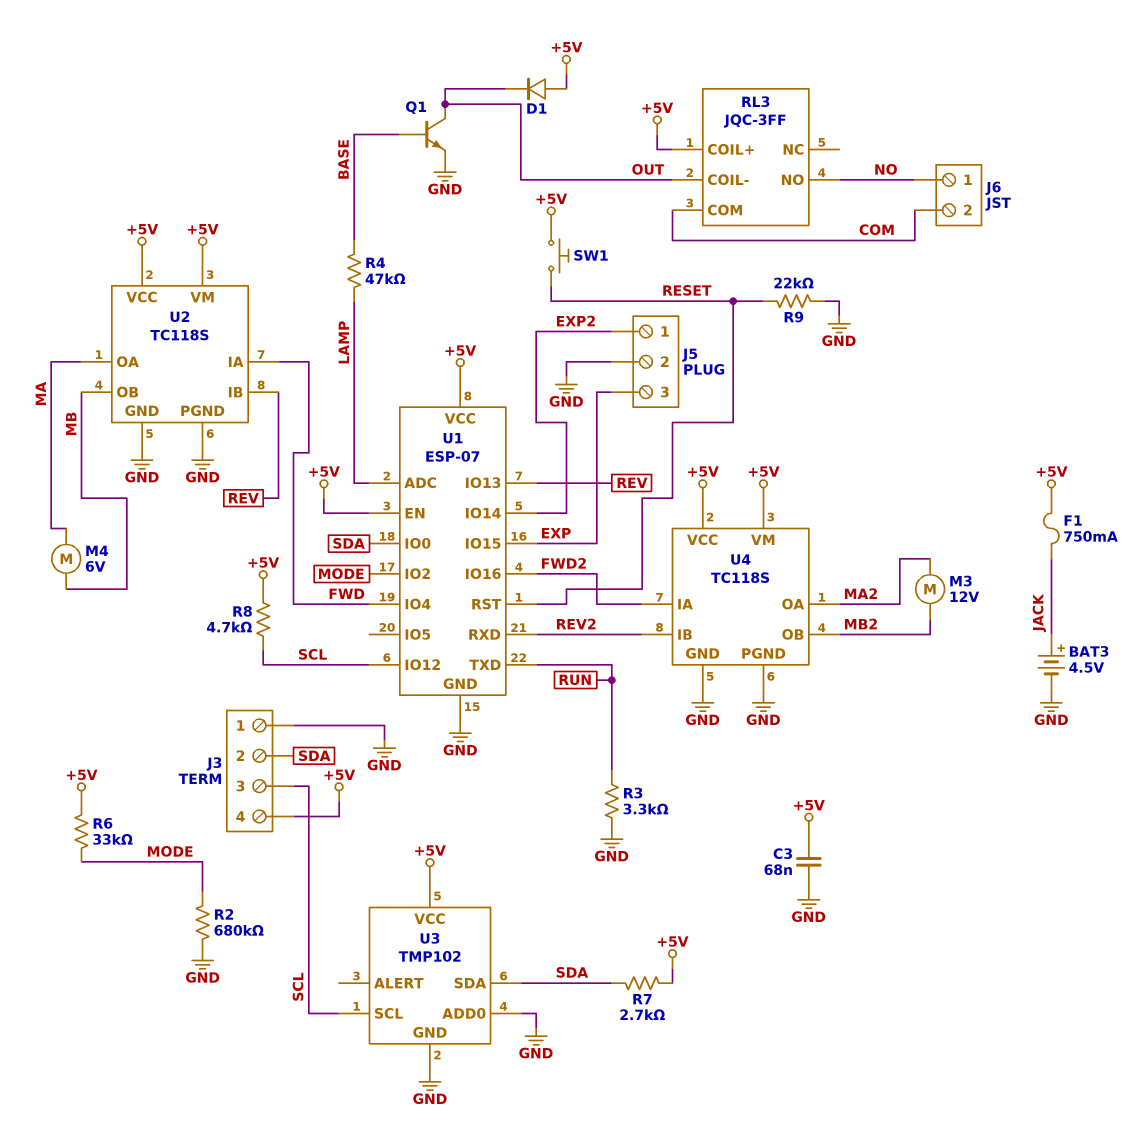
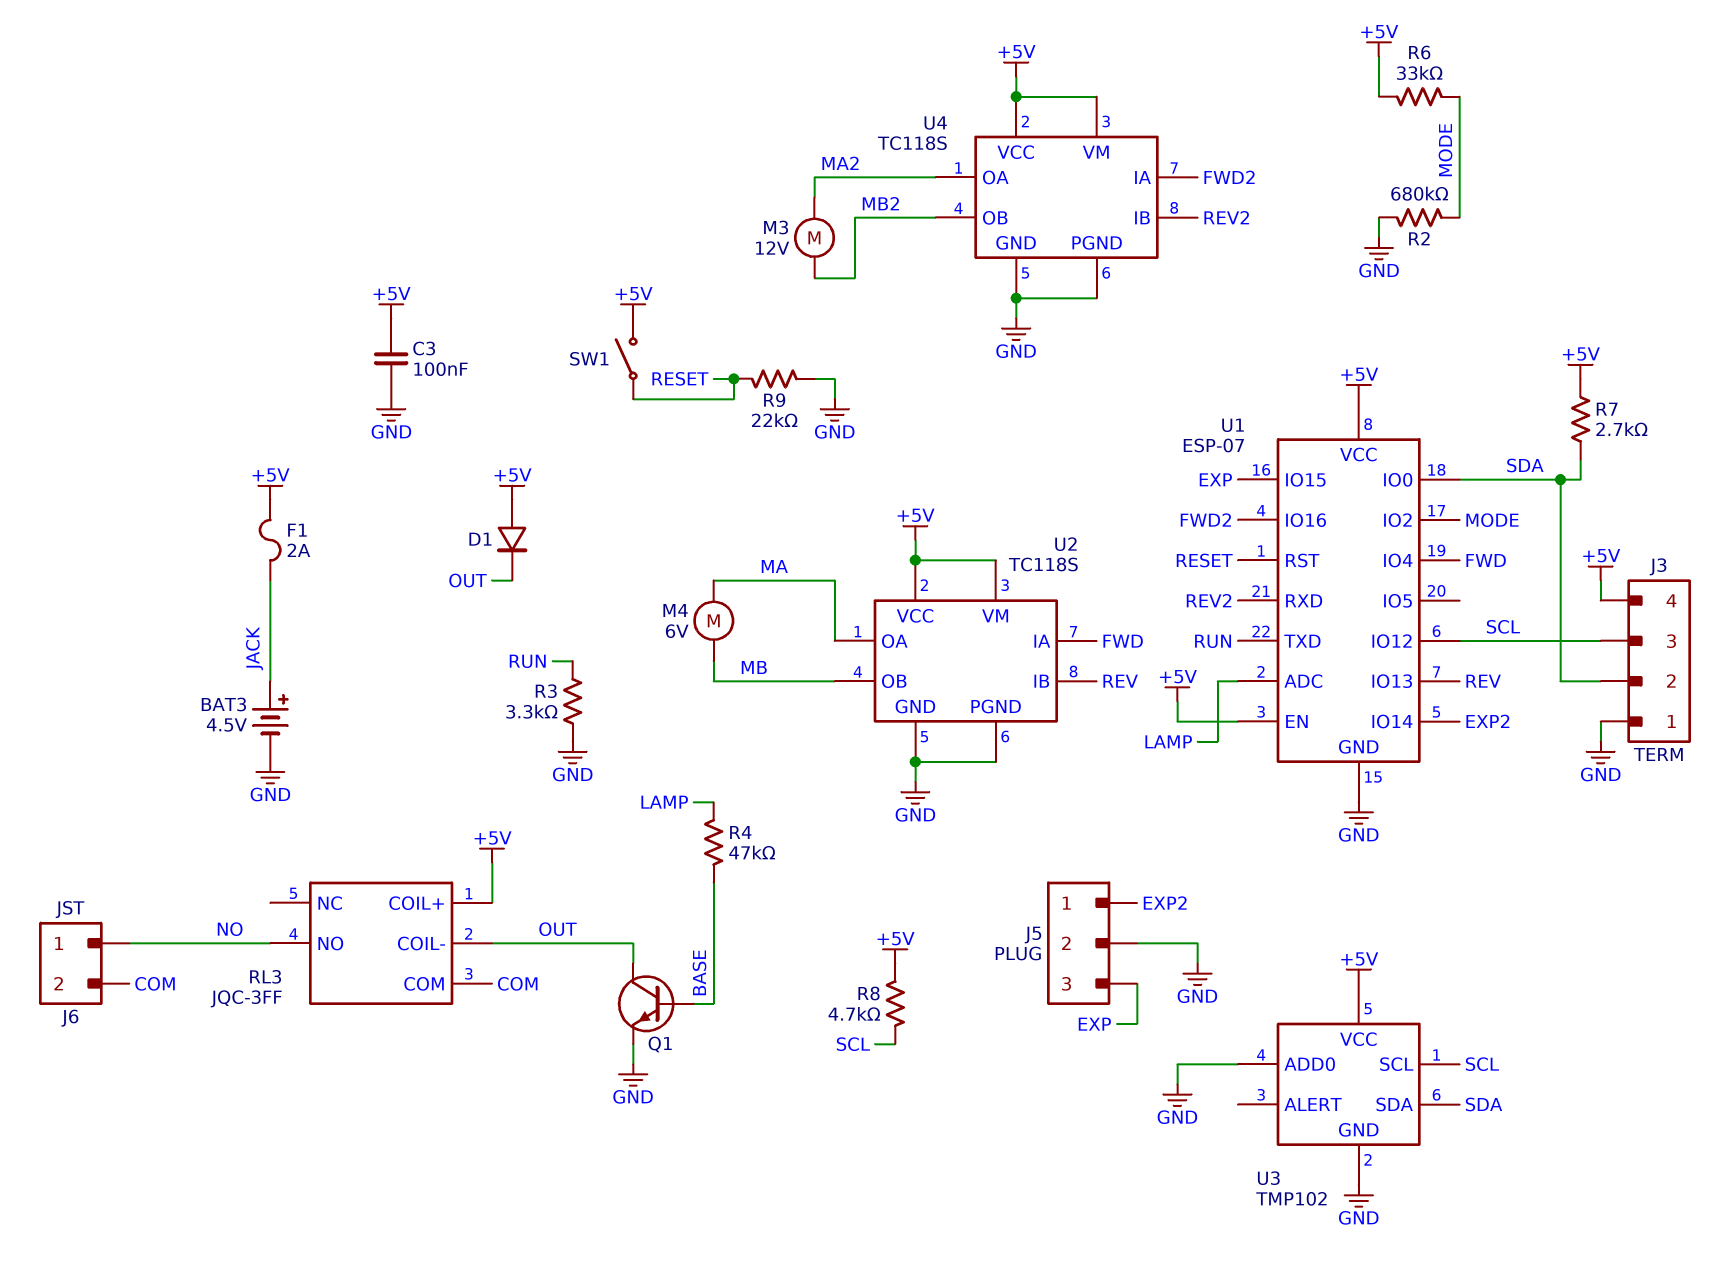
C3: 68nF (+5V, GND) -> 100nF (+5V, GND)
F1: 750mA (+5V, JACK) -> 2A (+5V, JACK)
SW1: button (+5V, RESET) -> switch (+5V, RESET)

